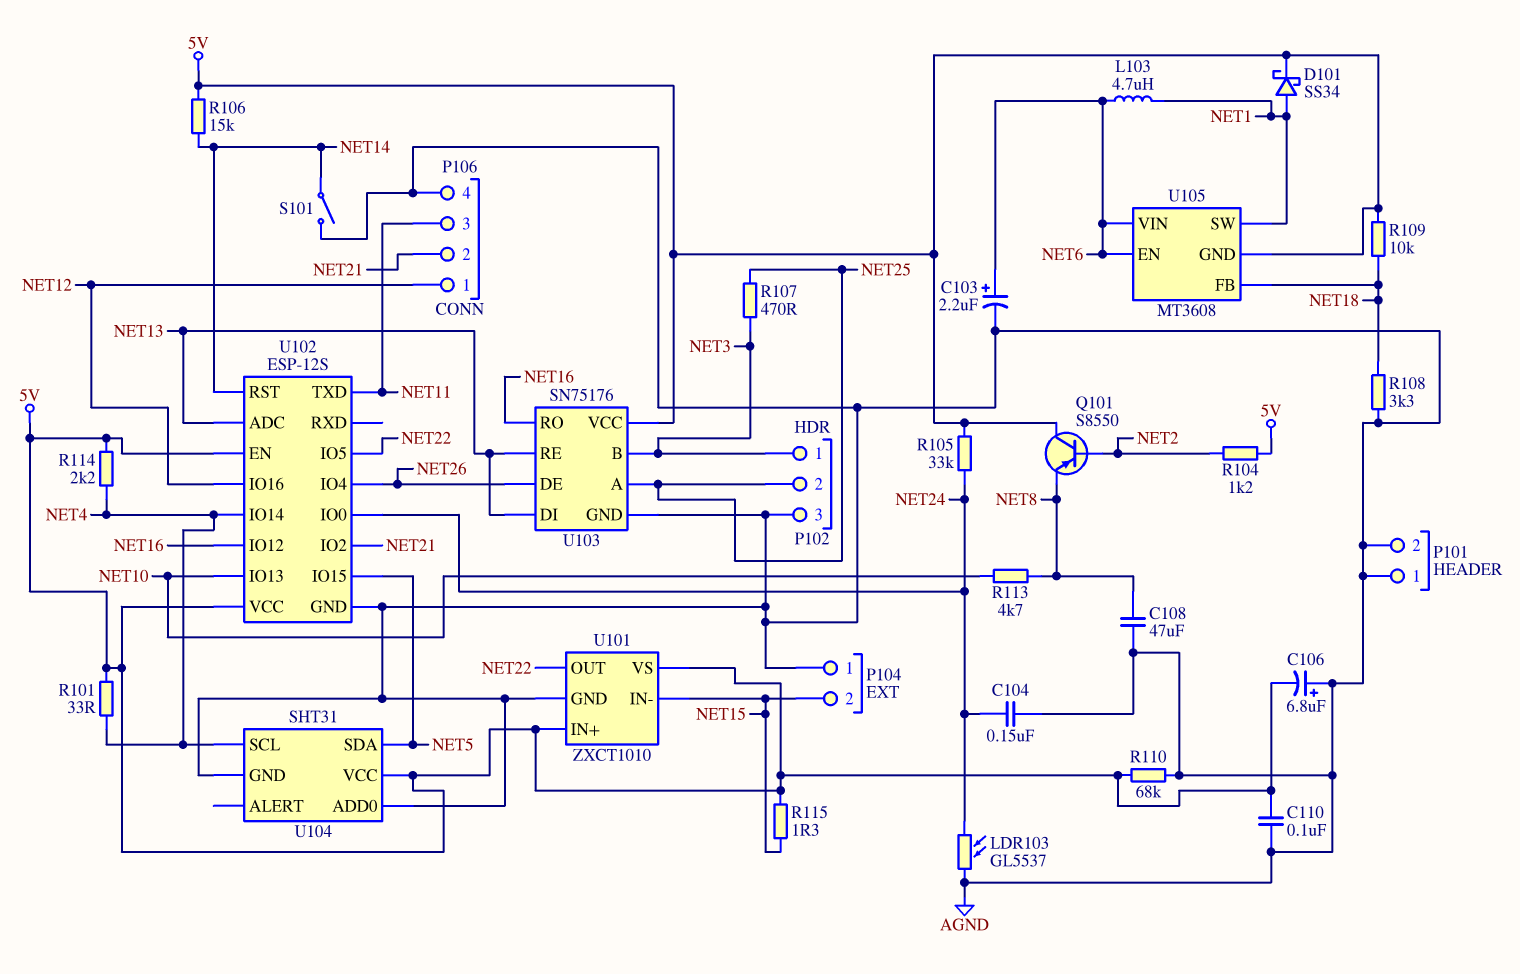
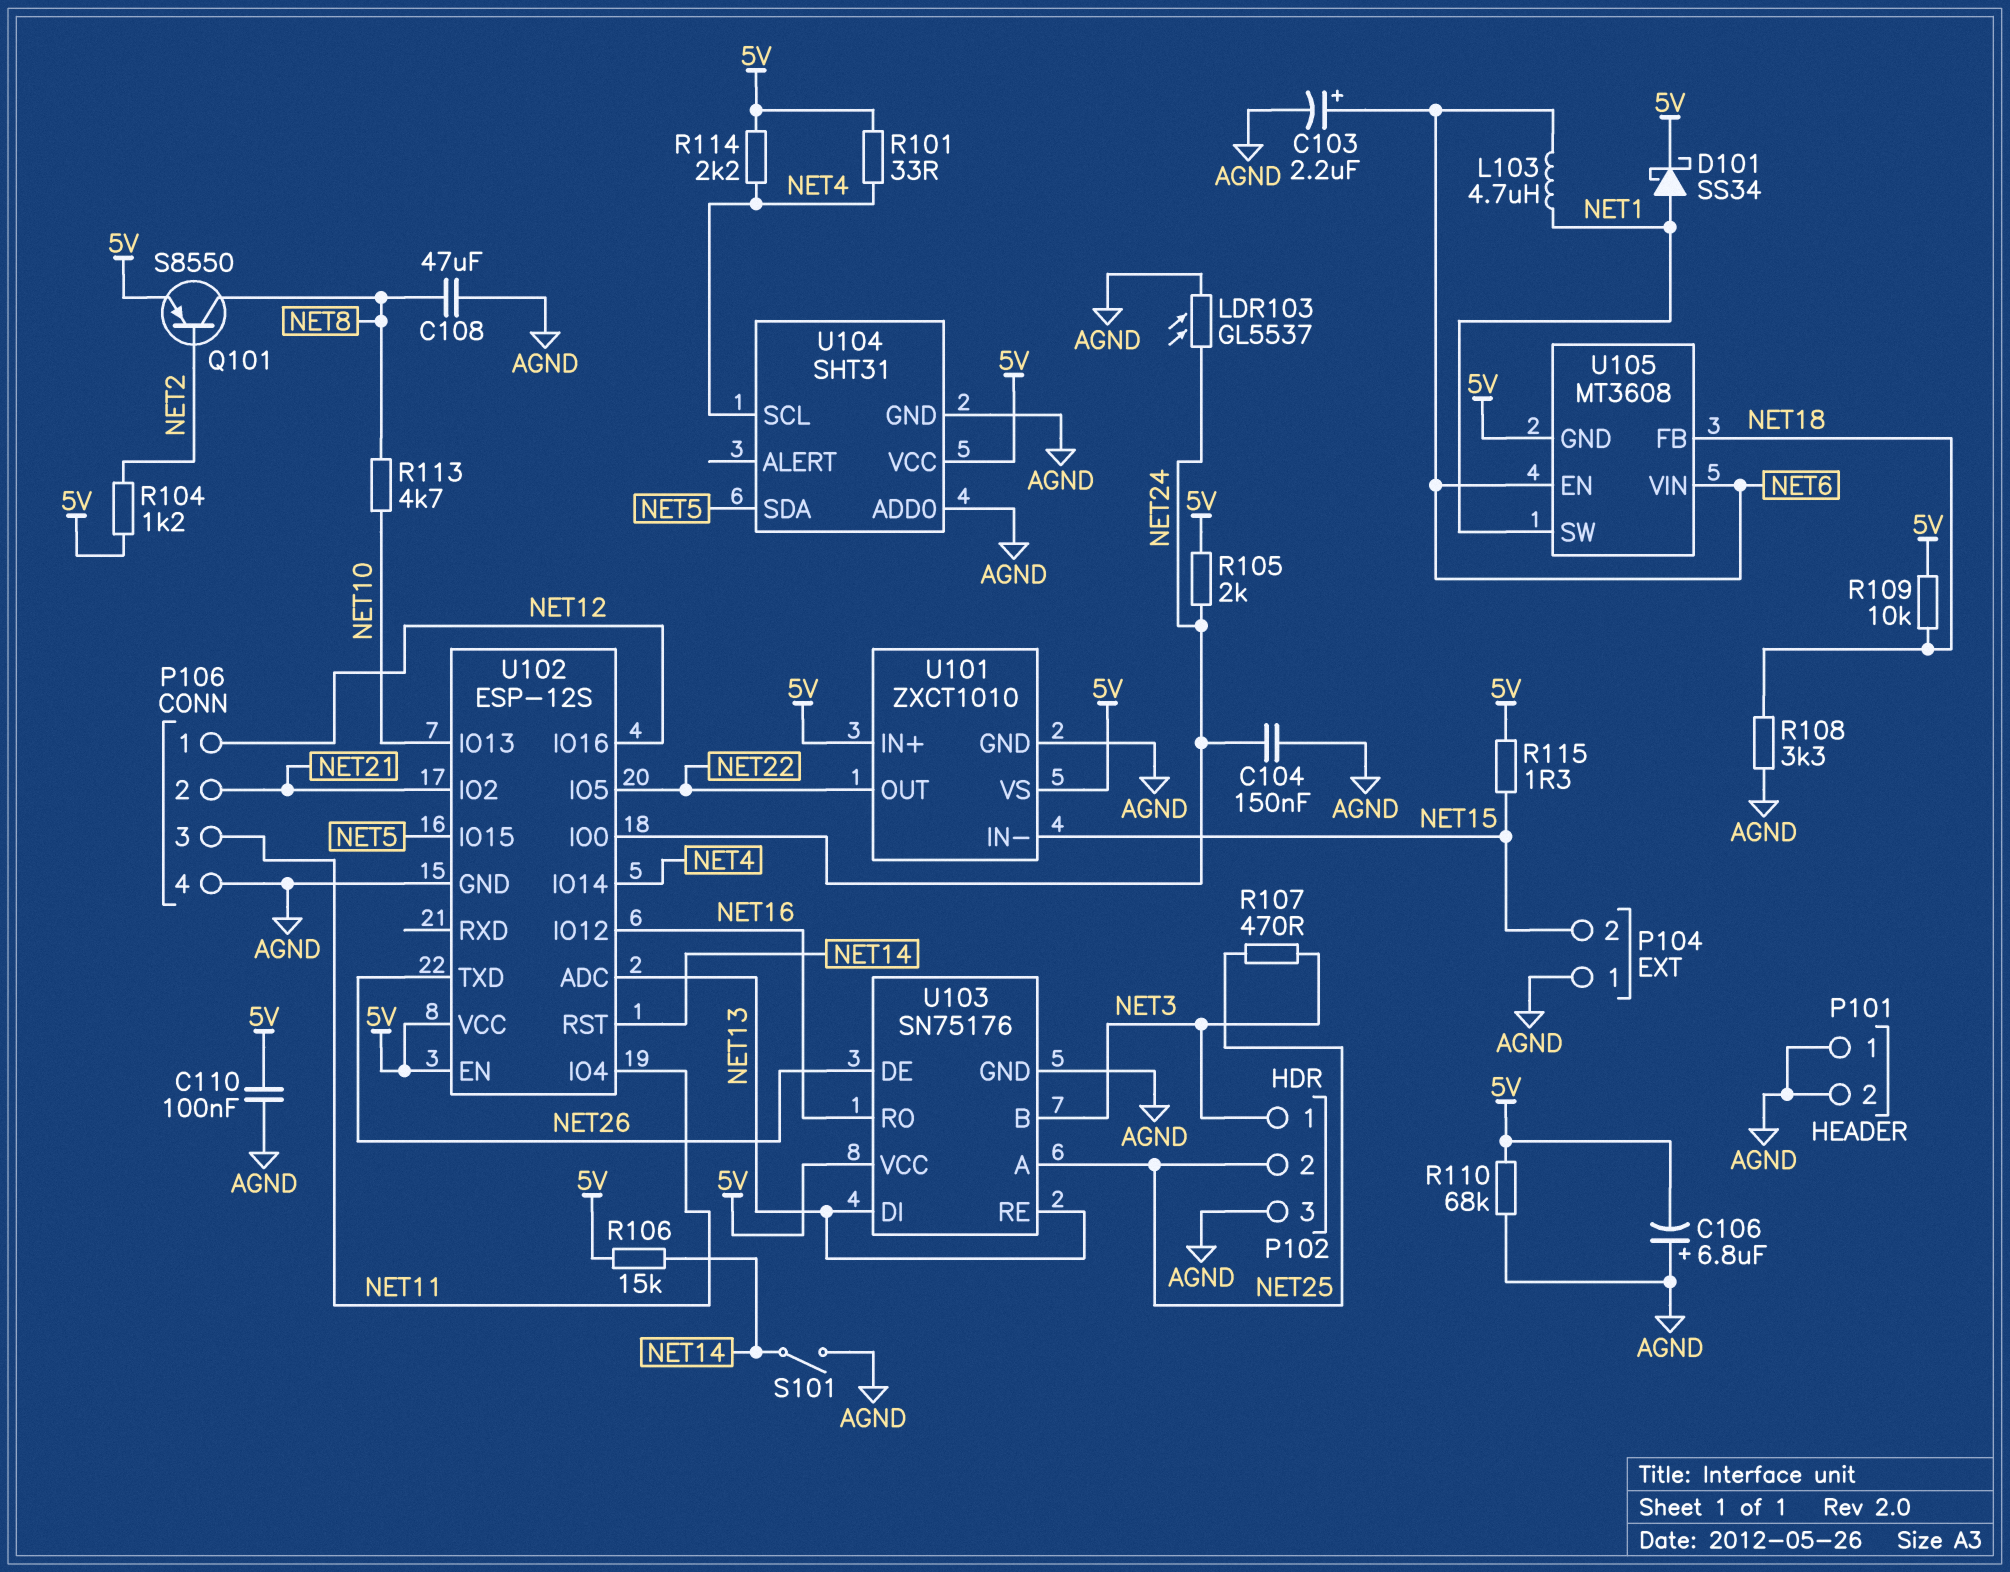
Q101: PNP S8550 (B NET2, C 5V, E NET8) -> PNP S8550 (B NET2, C NET8, E 5V)
R105: 33k (5V, NET24) -> 2k (5V, NET24)
U102 pin IO4: NET26 -> NET11
U102 pin TXD: NET11 -> NET26

